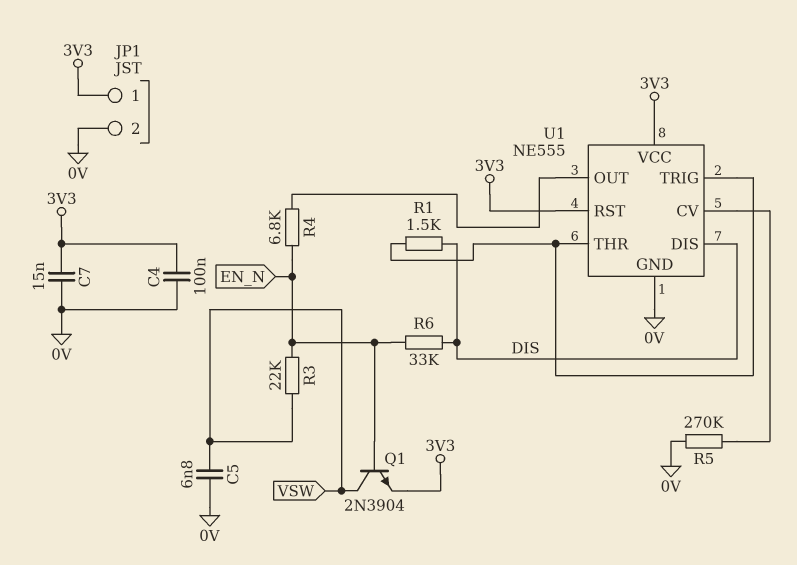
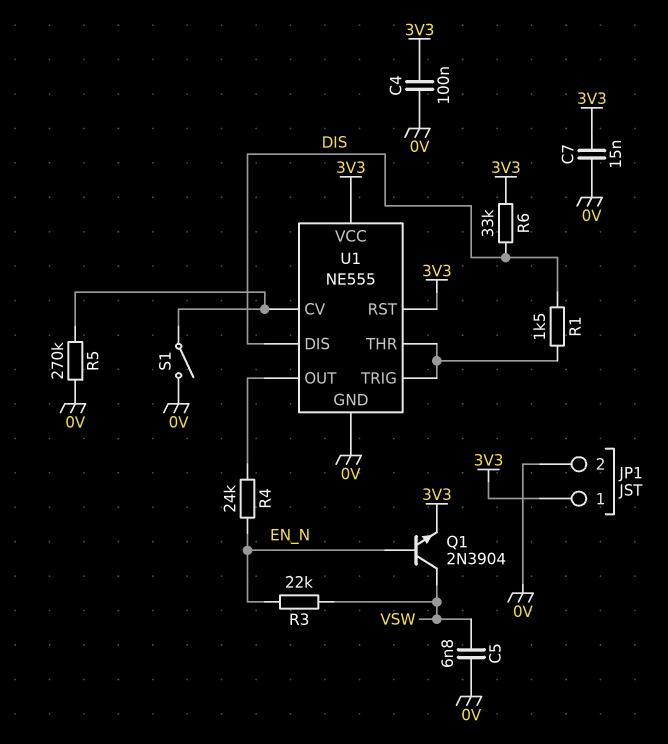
R4: 6.8k (EN_N, U1/OUT) -> 24k (EN_N, U1/OUT)
R6: 33k (DIS, EN_N) -> 33k (3V3, DIS)
S1: none -> switch (0V, U1/CV)

